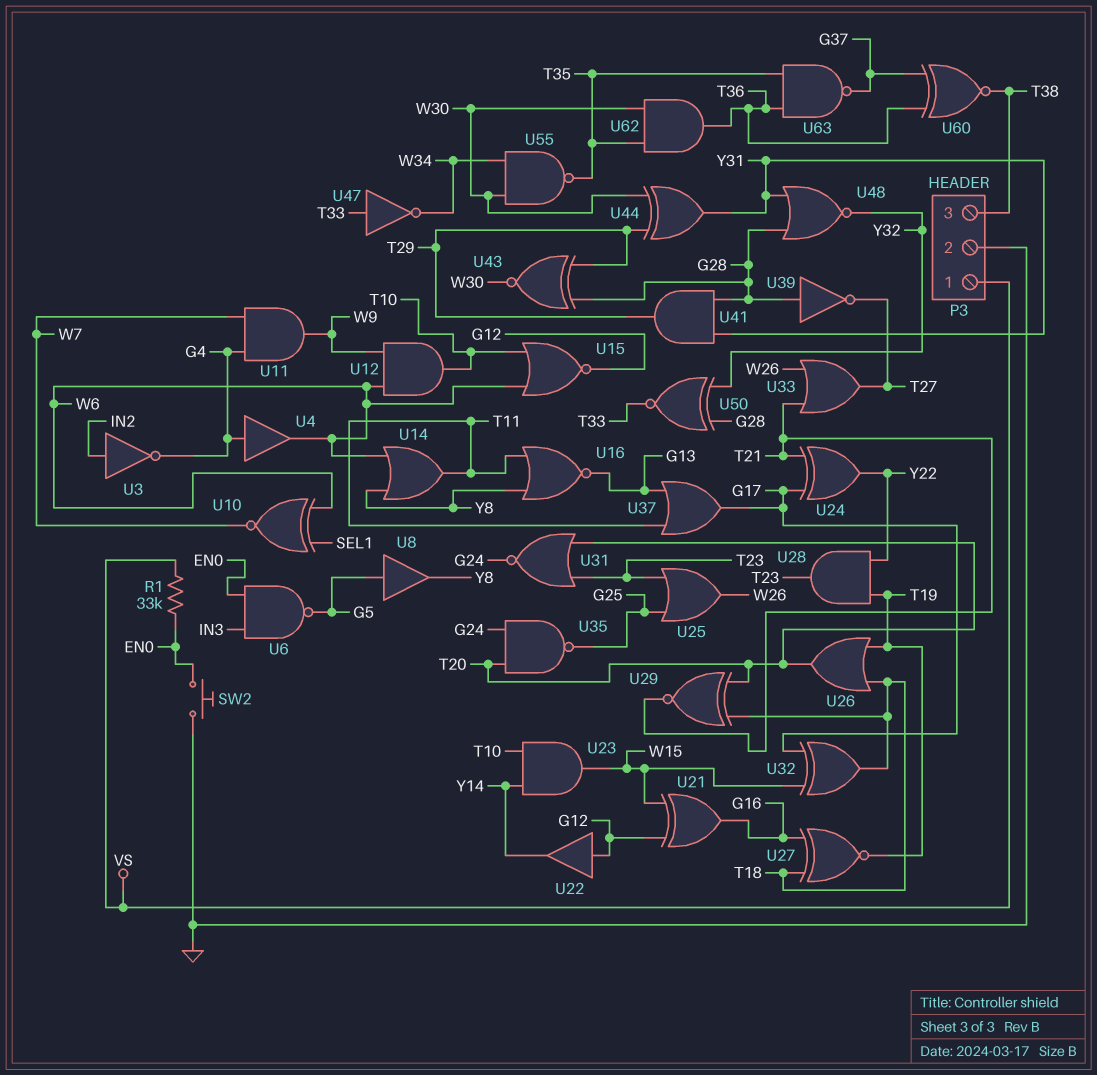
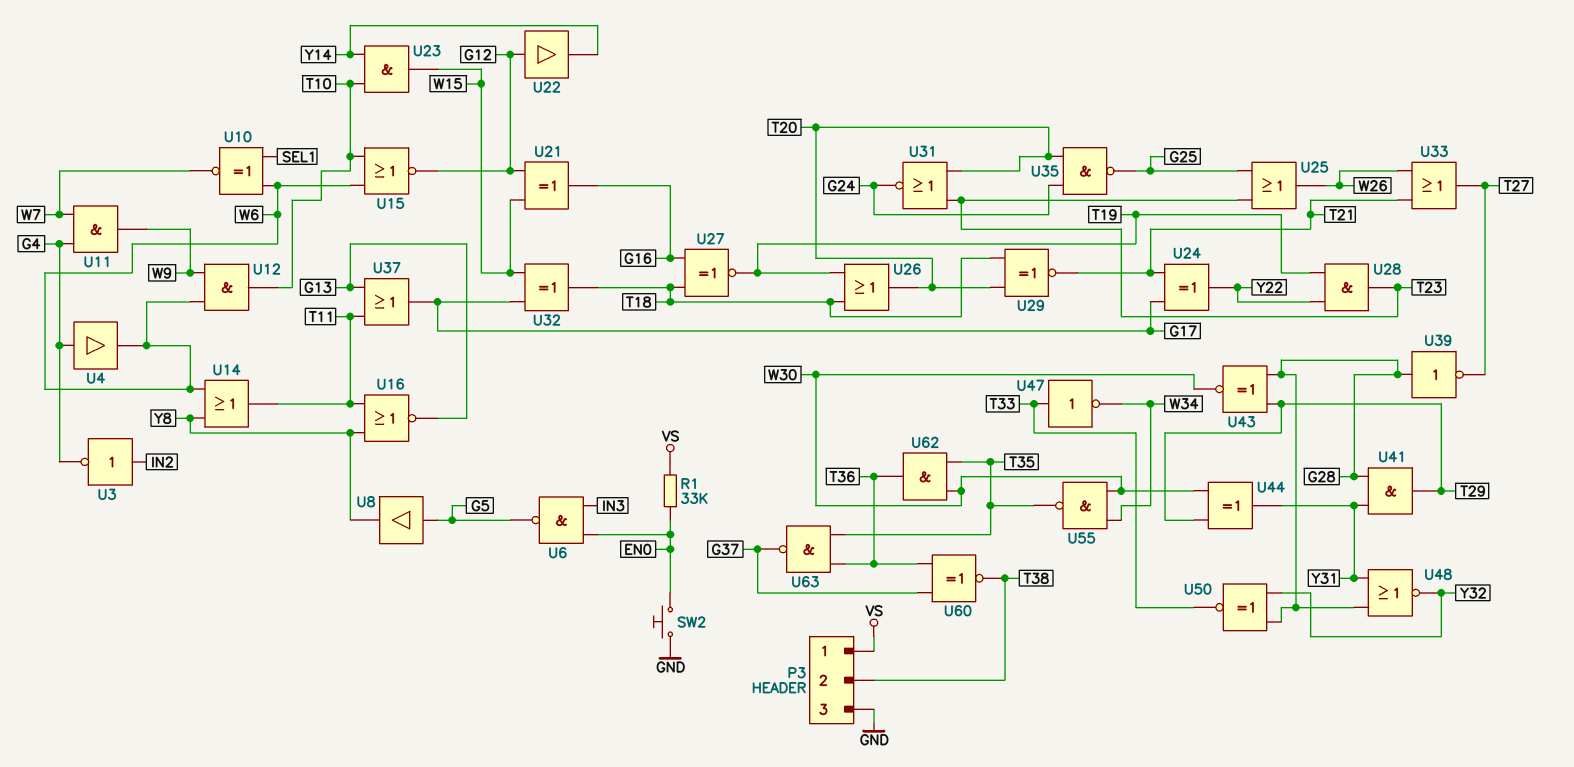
P3 pin 2: GND -> T38
P3 pin 3: T38 -> GND

